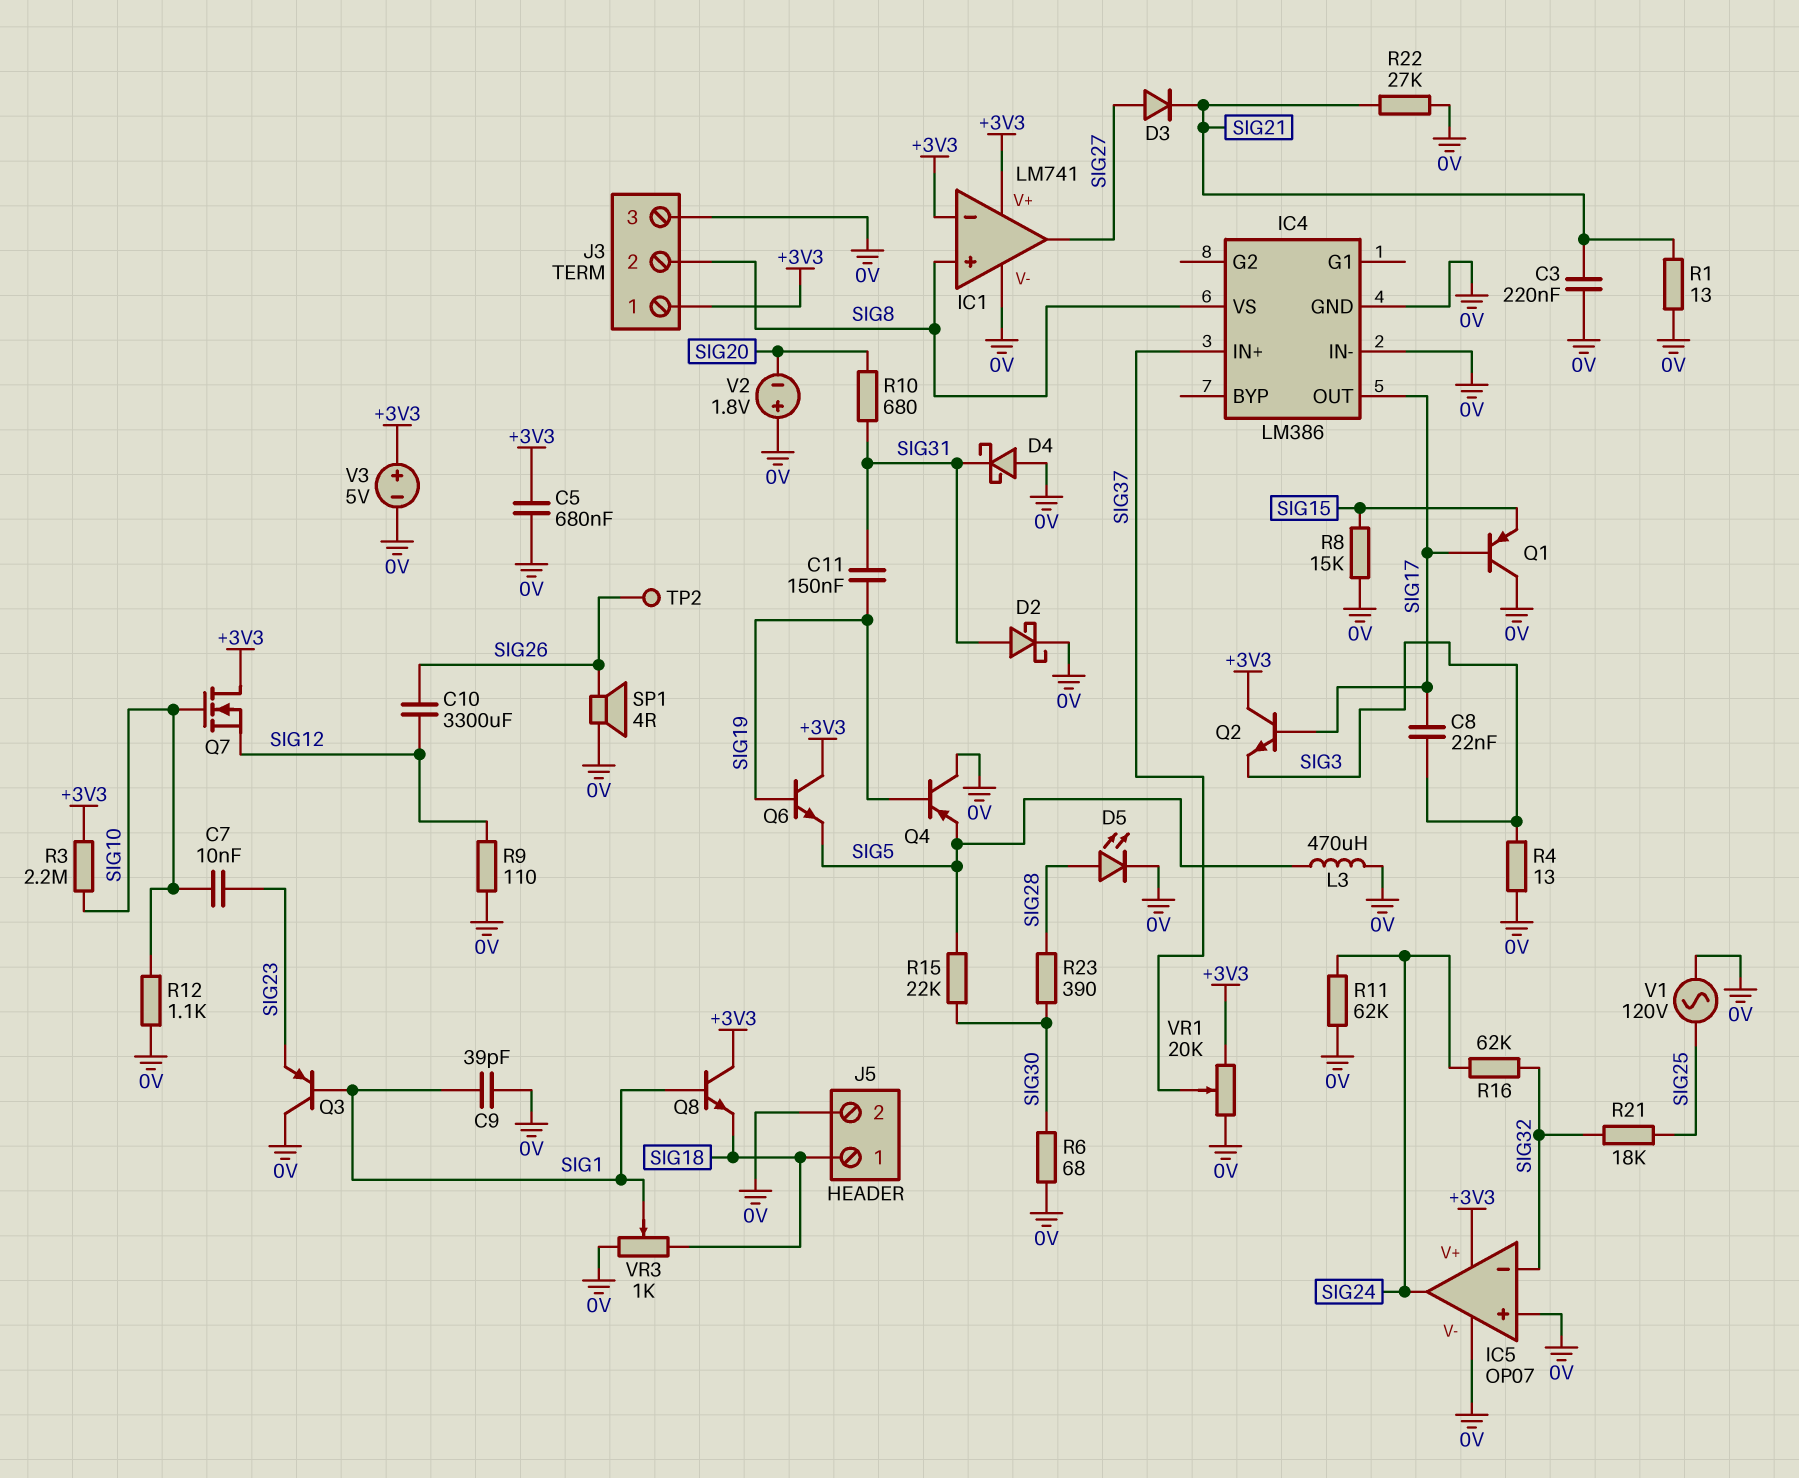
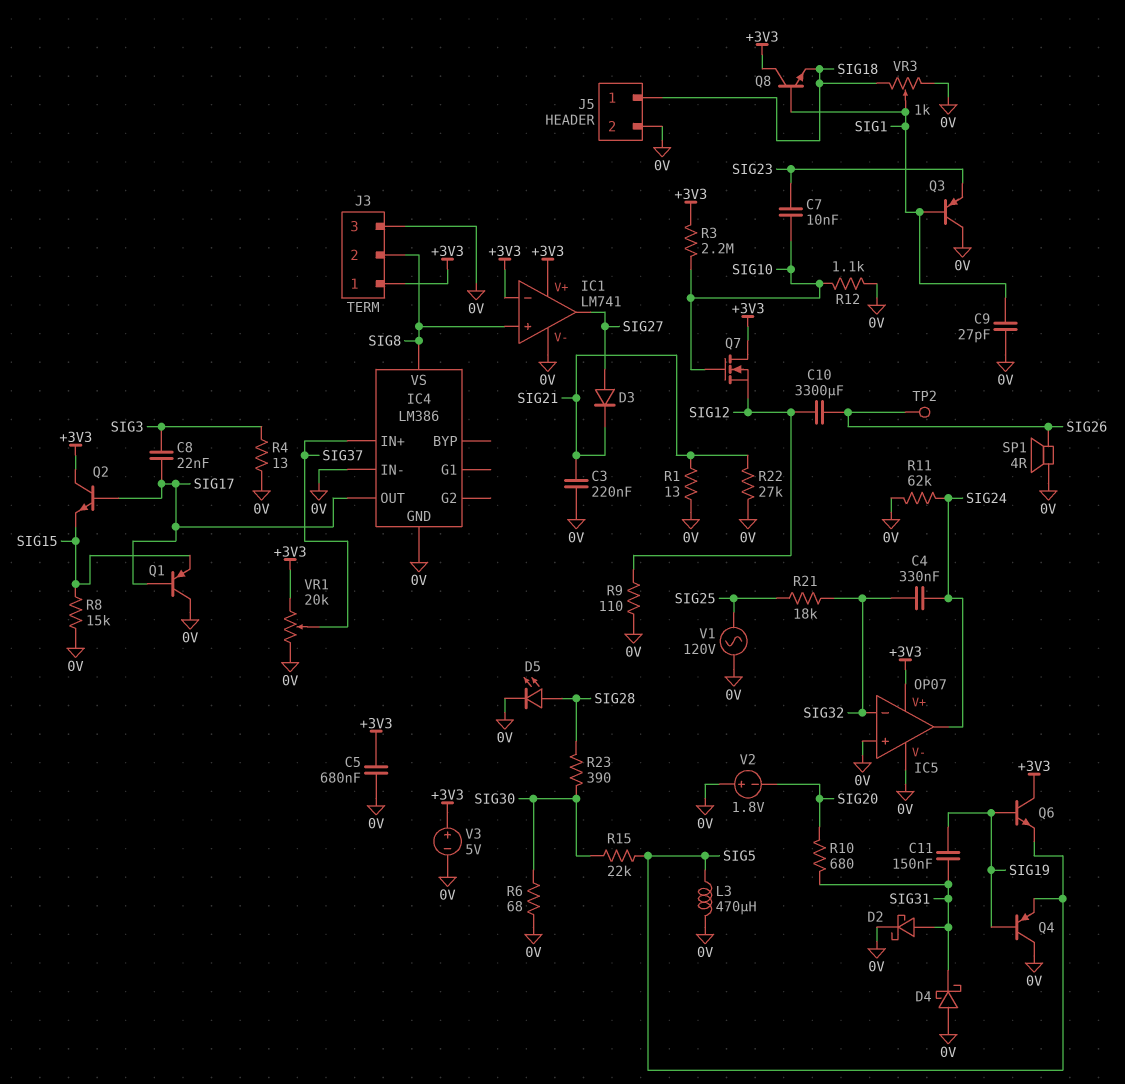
C4: none -> 330nF (SIG24, SIG32)
C9: 39pF (0V, SIG1) -> 27pF (0V, SIG1)
Q2: NPN (B SIG17, C +3V3, E SIG3) -> NPN (B SIG17, C +3V3, E SIG15)
R16: 62k (SIG24, SIG32) -> none

